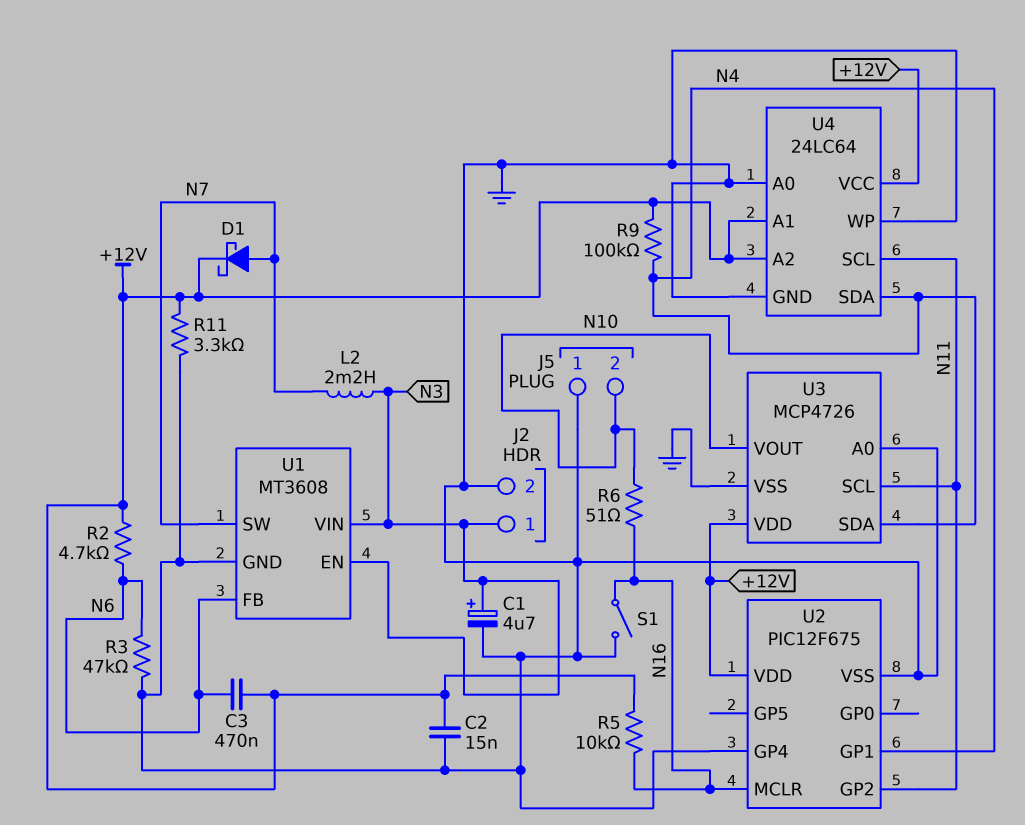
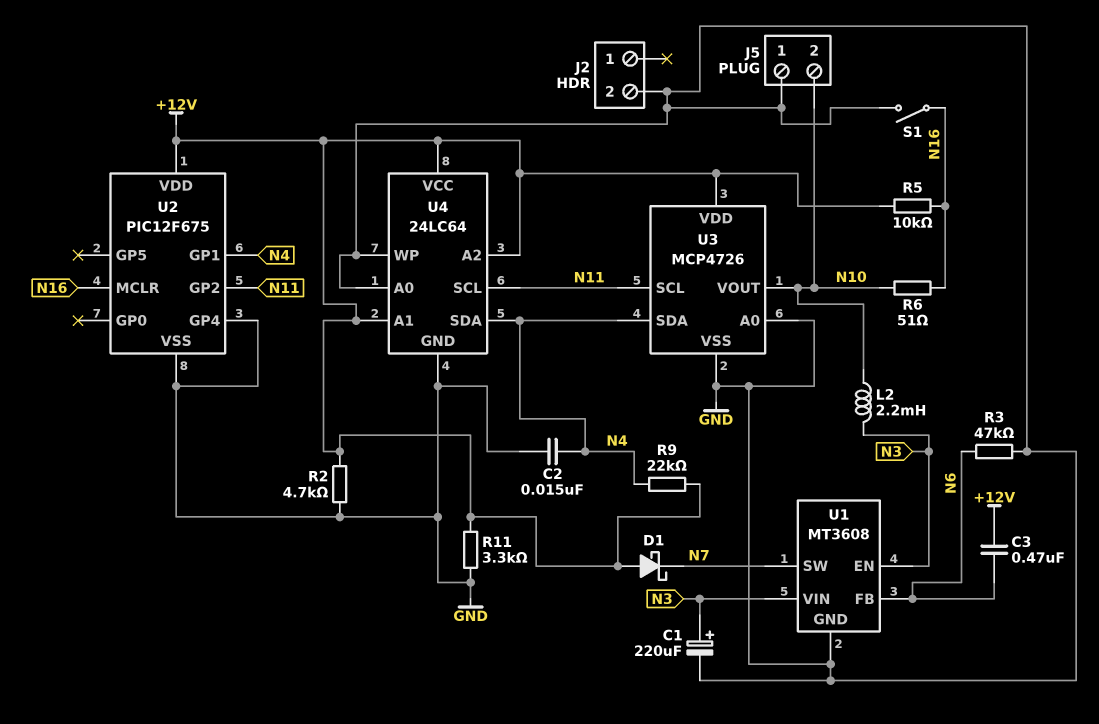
C1: 4.7uF (plus N3, minus GND) -> 220uF (plus N3, minus GND)
C2: 15nF (+12V, GND) -> 15nF (GND, N4)
D1: schottky (A N7, K +12V) -> schottky (A +12V, K N7)
J2 pin 1: N3 -> none
L2: 2.2mH (N3, N7) -> 2.2mH (N3, N10)
R2: 4.7k (+12V, N6) -> 4.7k (+12V, GND)
R9: 100k (+12V, N4) -> 22k (+12V, N4)

